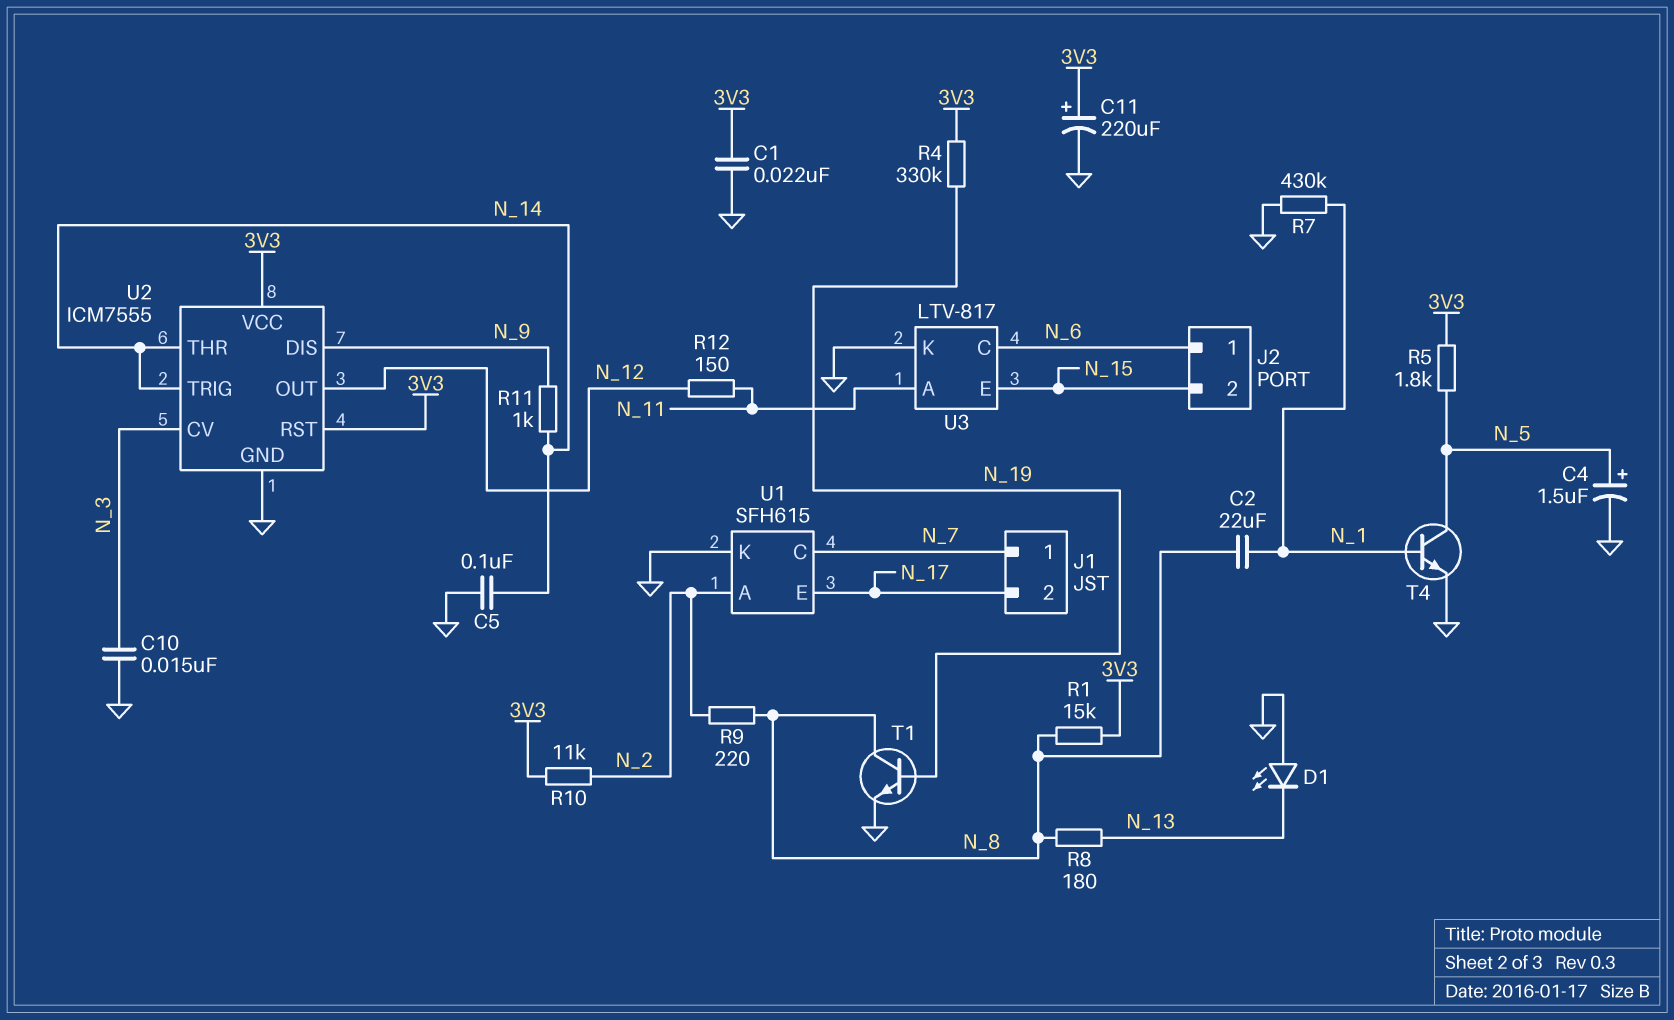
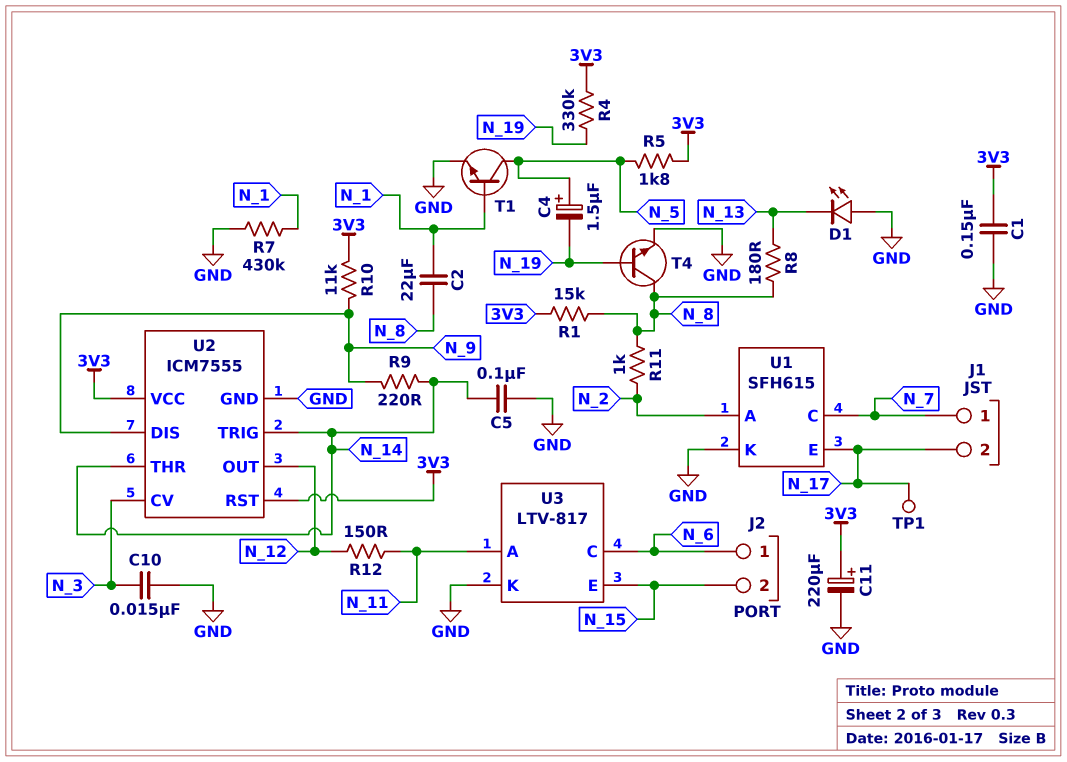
C1: 22nF (3V3, GND) -> 150nF (3V3, GND)
C4: 1.5uF (plus N_5, minus GND) -> 1.5uF (plus N_5, minus N_19)
R9: 220 (N_2, N_8) -> 220 (N_9, N_14)
R10: 11k (3V3, N_2) -> 11k (3V3, N_9)
R11: 1k (N_9, N_14) -> 1k (N_2, N_8)
T1: NPN (B N_19, C N_8, E GND) -> NPN (B N_1, C N_5, E GND)
T4: NPN (B N_1, C N_5, E GND) -> NPN (B N_19, C N_8, E GND)
TP1: none -> test point (N_17)

